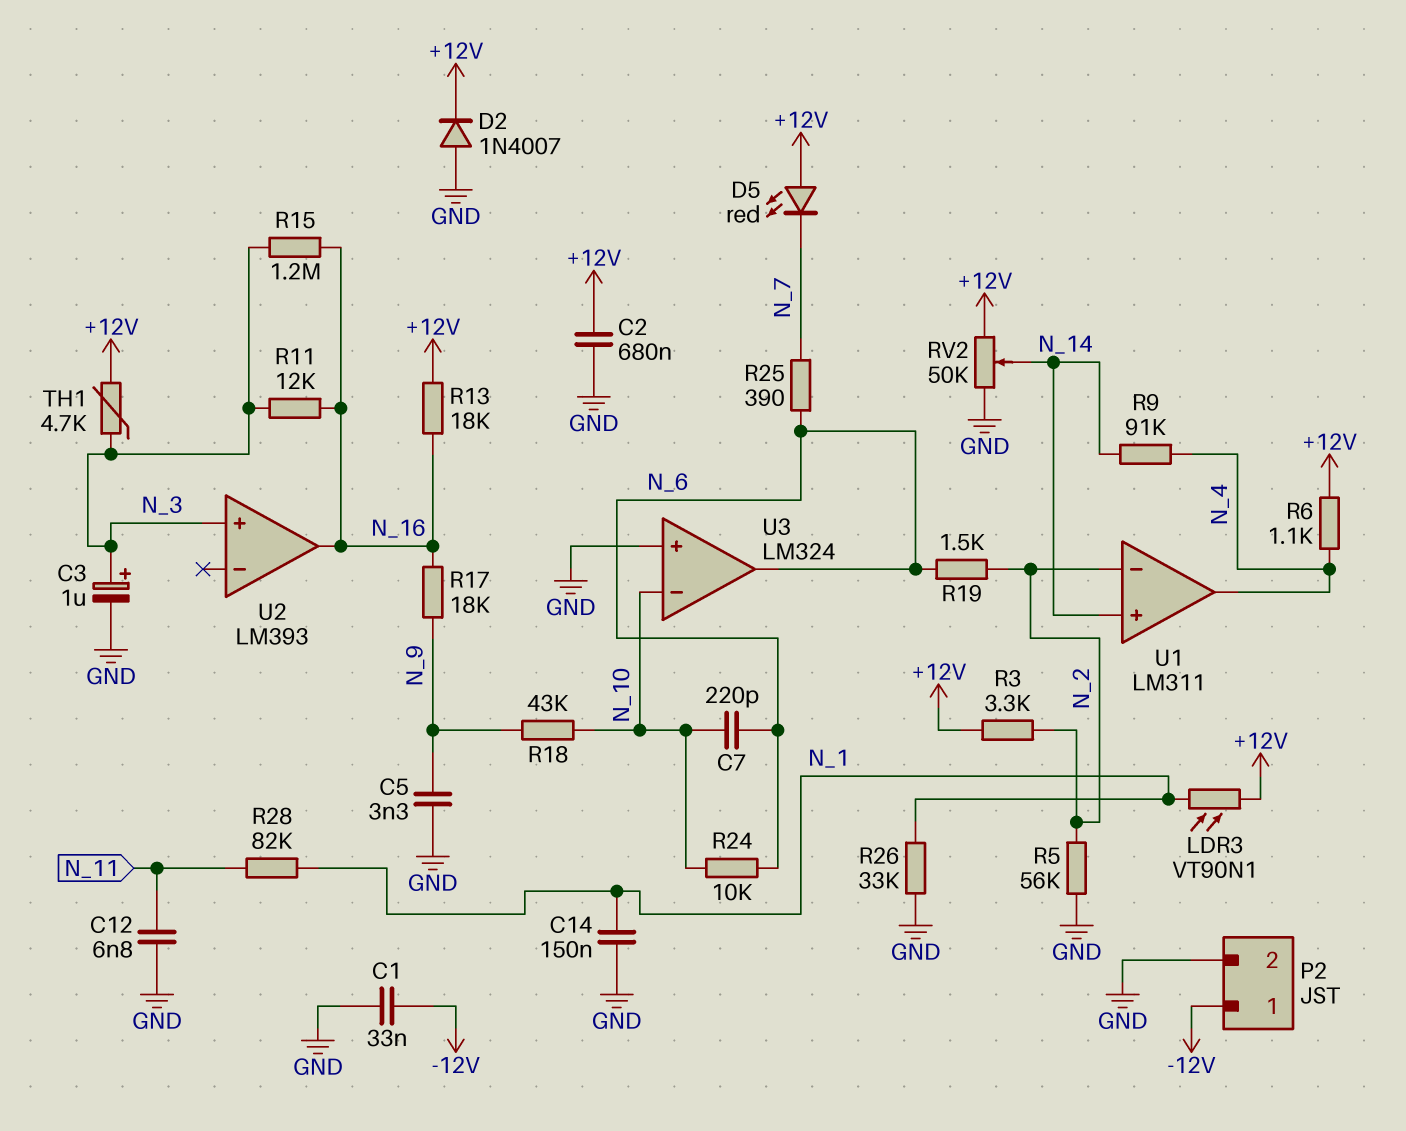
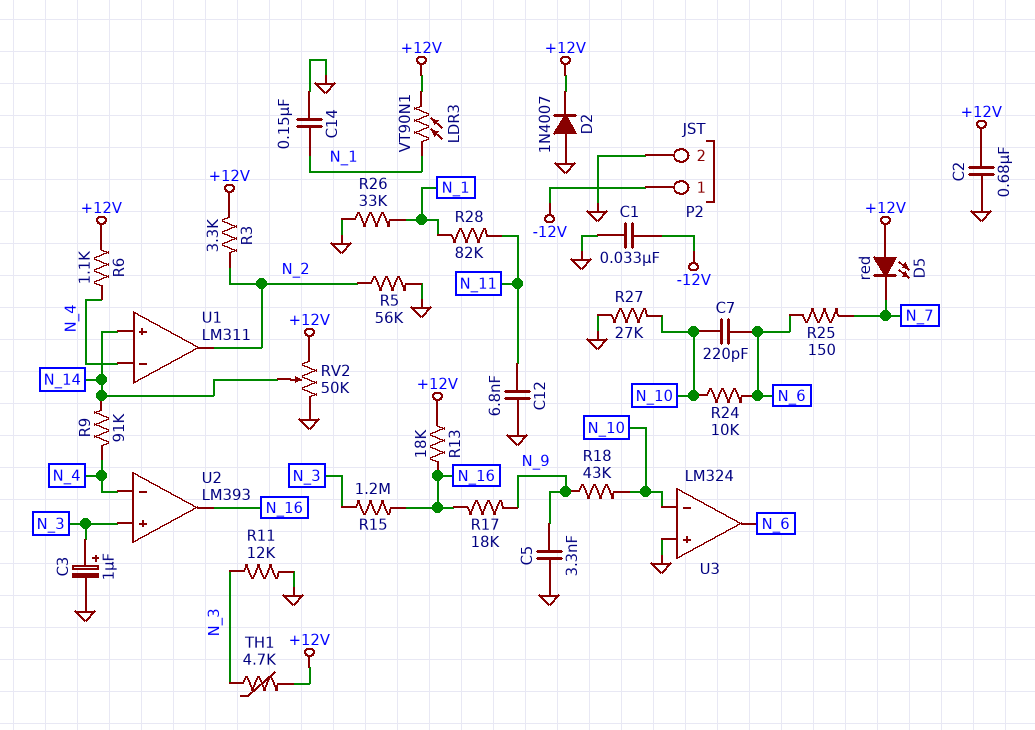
R11: 12k (N_3, N_16) -> 12k (GND, N_3)
R19: 1.5k (N_2, N_6) -> none
R25: 390 (N_6, N_7) -> 150 (N_6, N_7)
R27: none -> 27k (GND, N_10)
U1 pin in-: N_2 -> N_4
U1 pin out: N_4 -> N_2
U2 pin in-: none -> N_4

